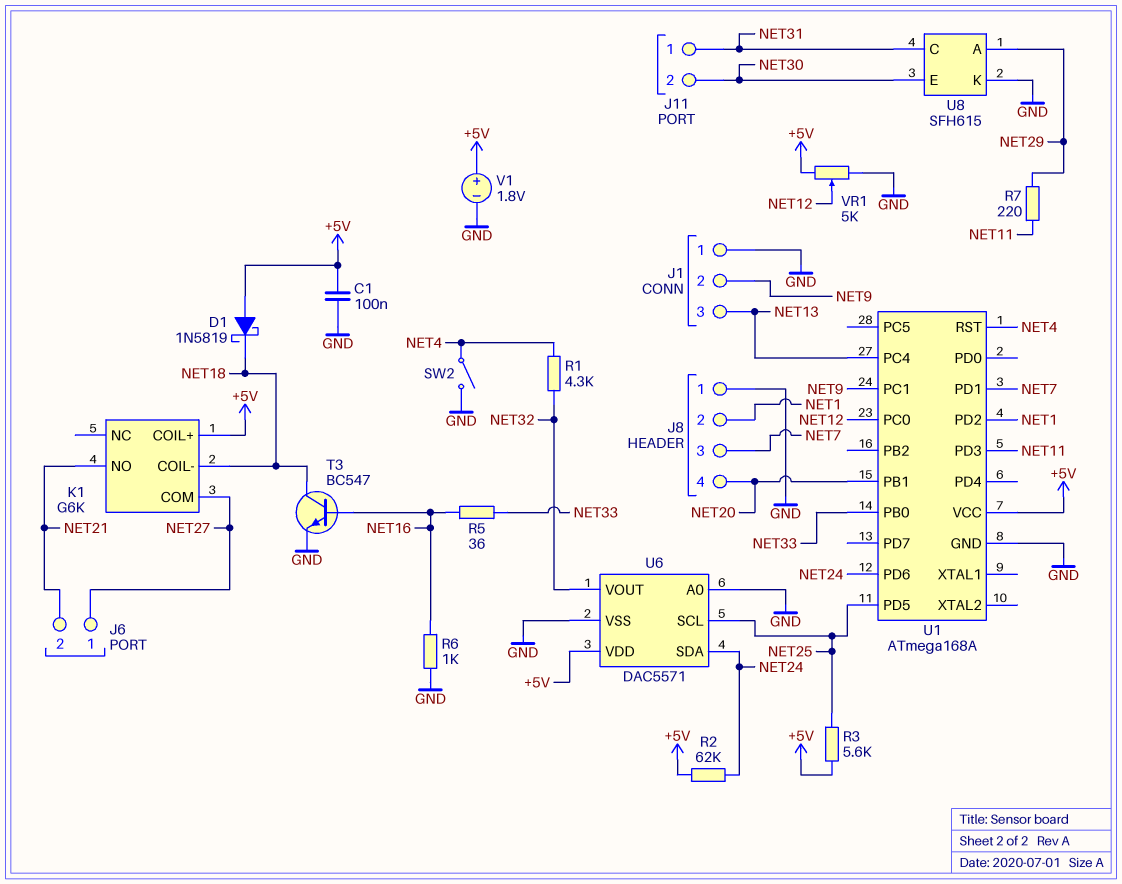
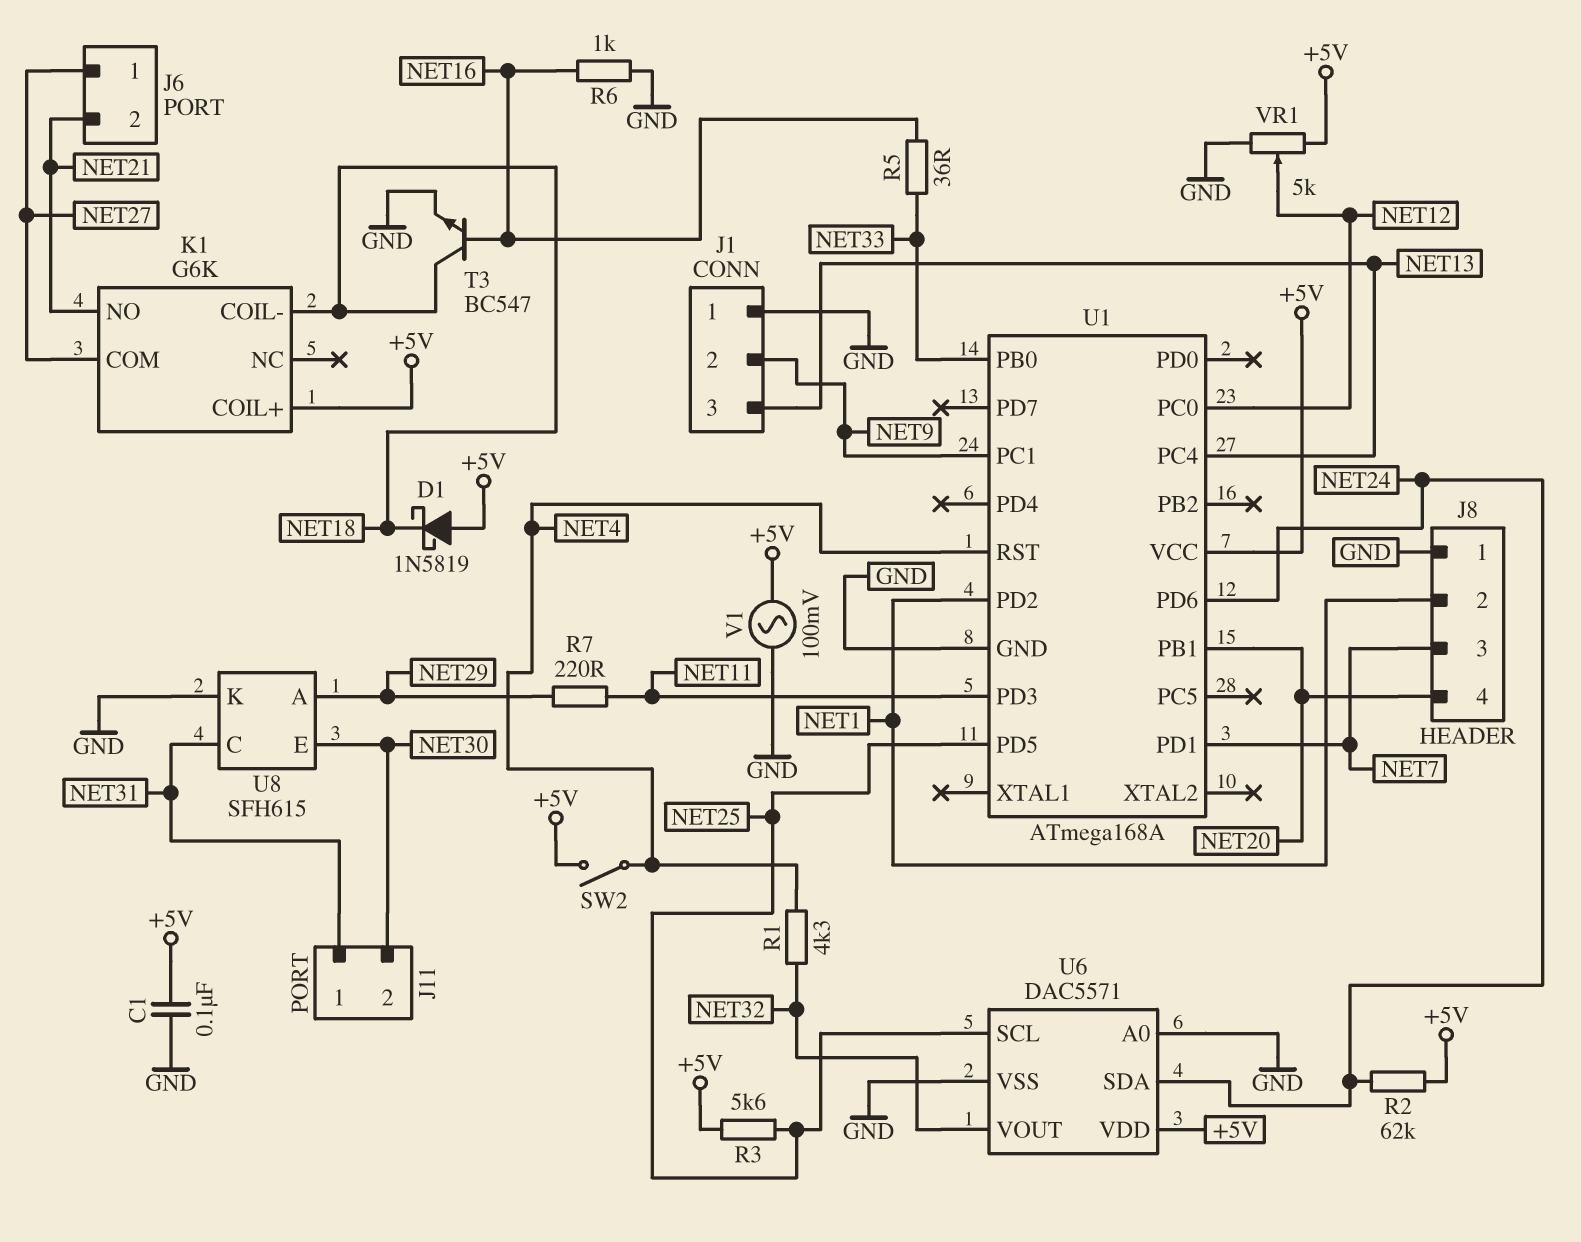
SW2: switch (GND, NET4) -> switch (+5V, NET4)
V1: 1.8V (plus +5V, minus GND) -> AC 100mV (+5V, GND)

